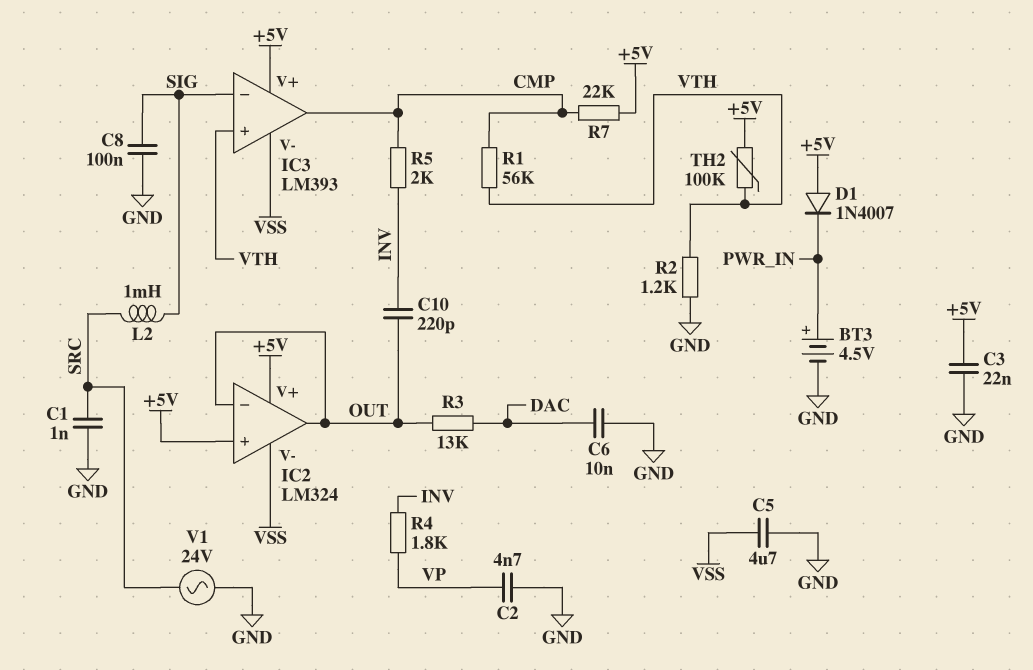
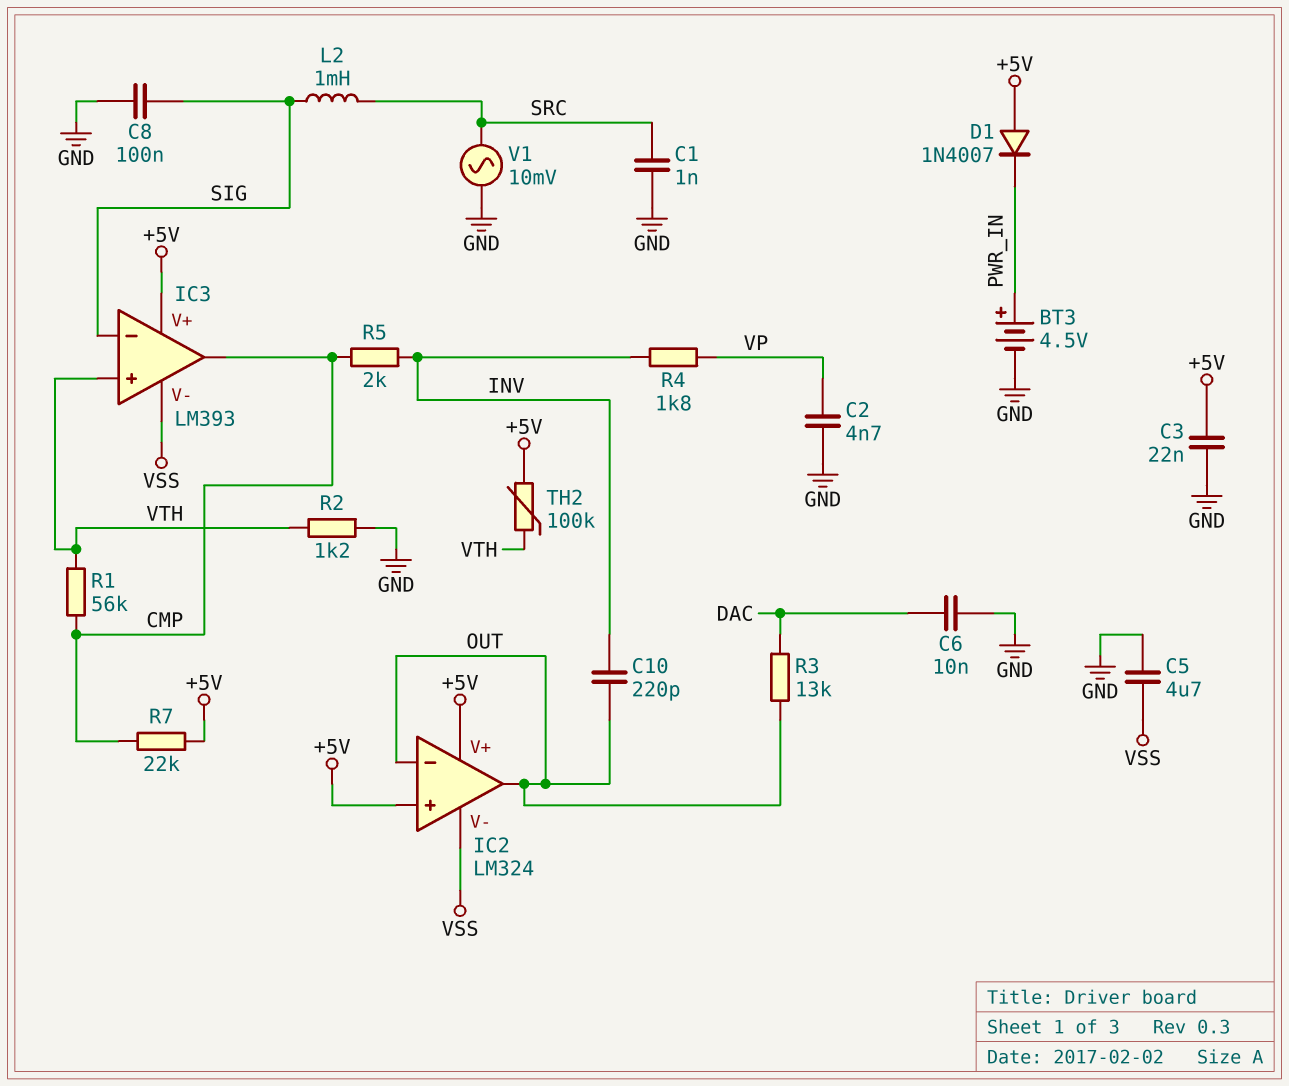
V1: AC 24V (GND, SRC) -> AC 10mV (GND, SRC)

